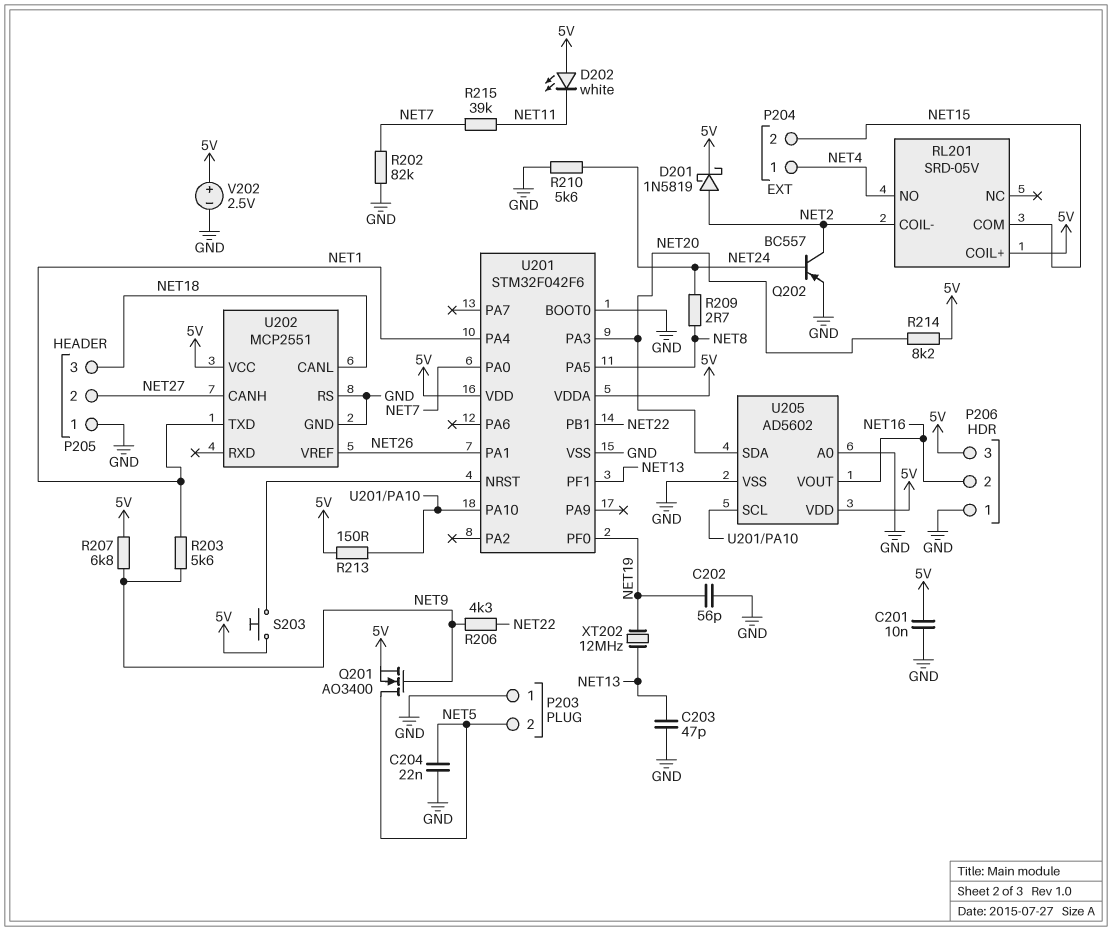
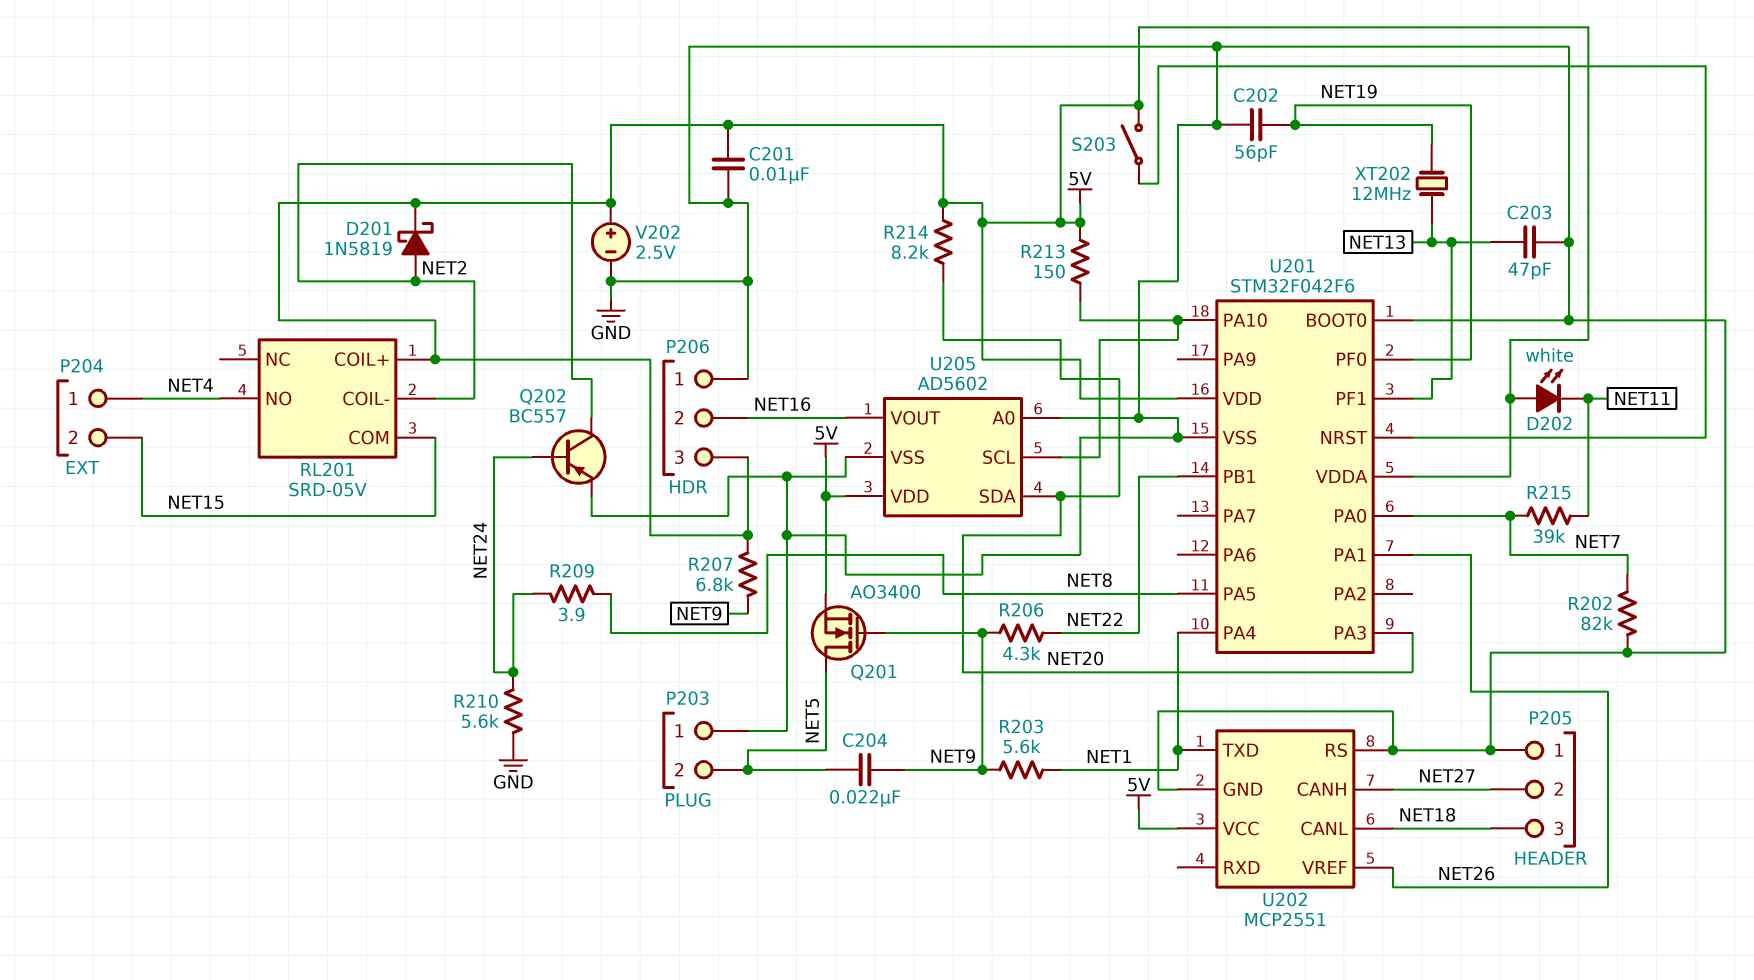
C204: 22nF (GND, NET5) -> 22nF (NET5, NET9)
R209: 2.7 (NET8, NET24) -> 3.9 (NET8, NET24)
S203: button (5V, U201/NRST) -> switch (5V, U201/NRST)

